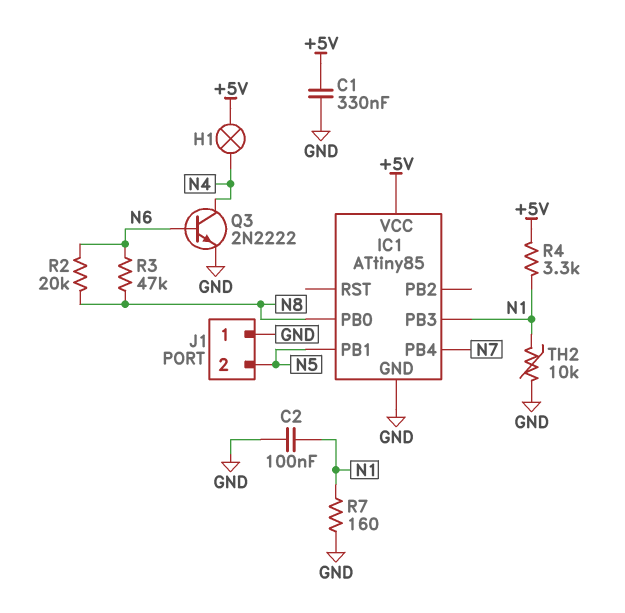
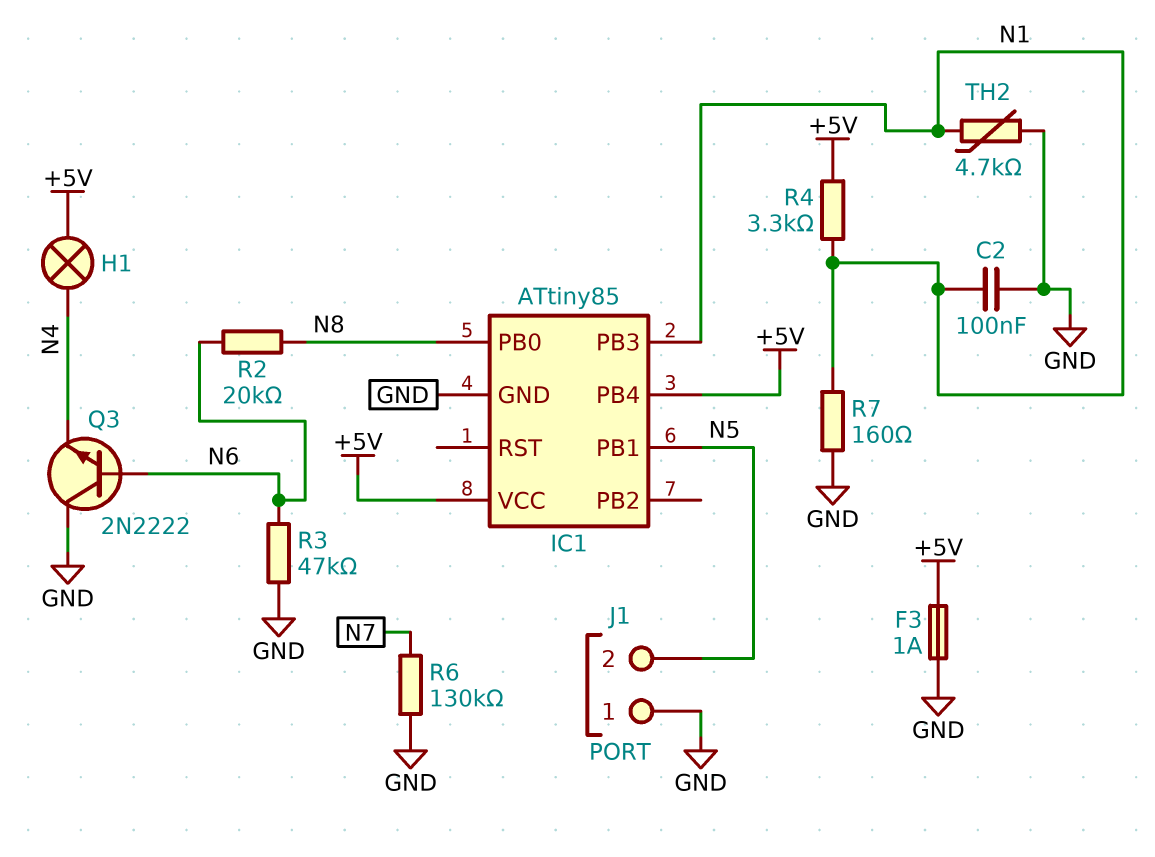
C1: 330nF (+5V, GND) -> none
F3: none -> 1A (+5V, GND)
IC1 pin PB4: N7 -> +5V
Q3: NPN 2N2222 (B N6, C N4, E GND) -> NPN 2N2222 (B N6, C GND, E N4)
R3: 47k (N6, N8) -> 47k (GND, N6)
R6: none -> 130k (GND, N7)
TH2: 10k (GND, N1) -> 4.7k (GND, N1)

